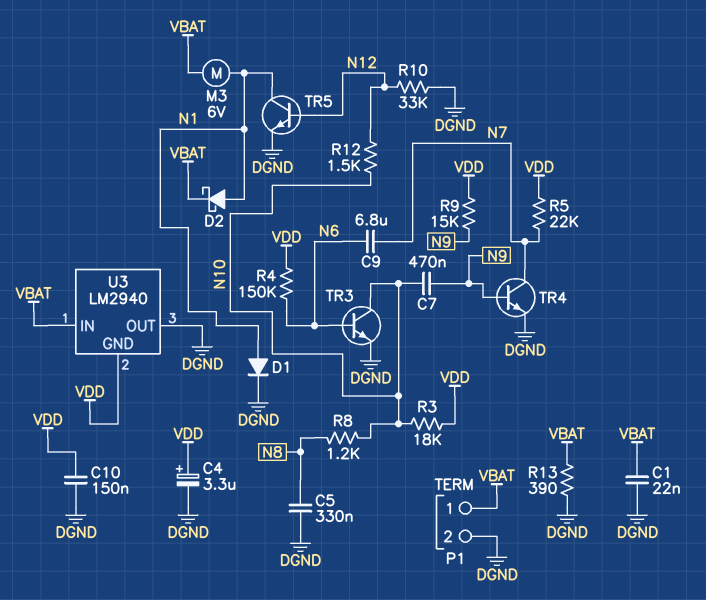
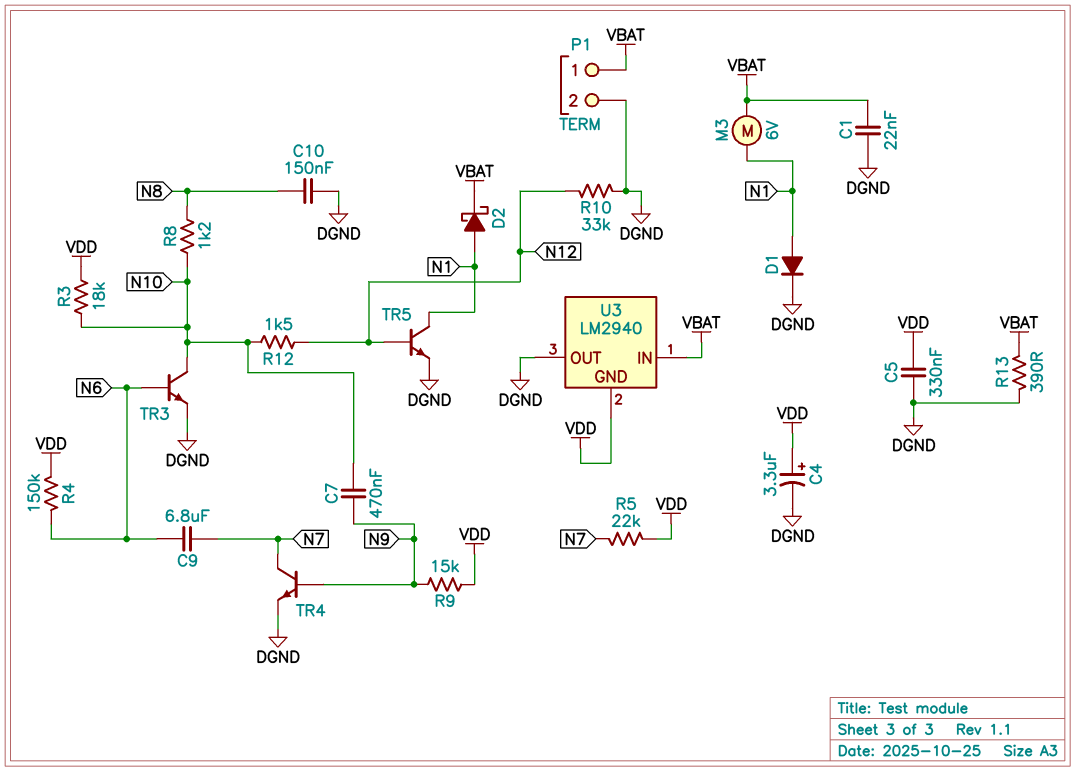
C5: 330nF (DGND, N8) -> 330nF (DGND, VDD)
C10: 150nF (DGND, VDD) -> 150nF (DGND, N8)

